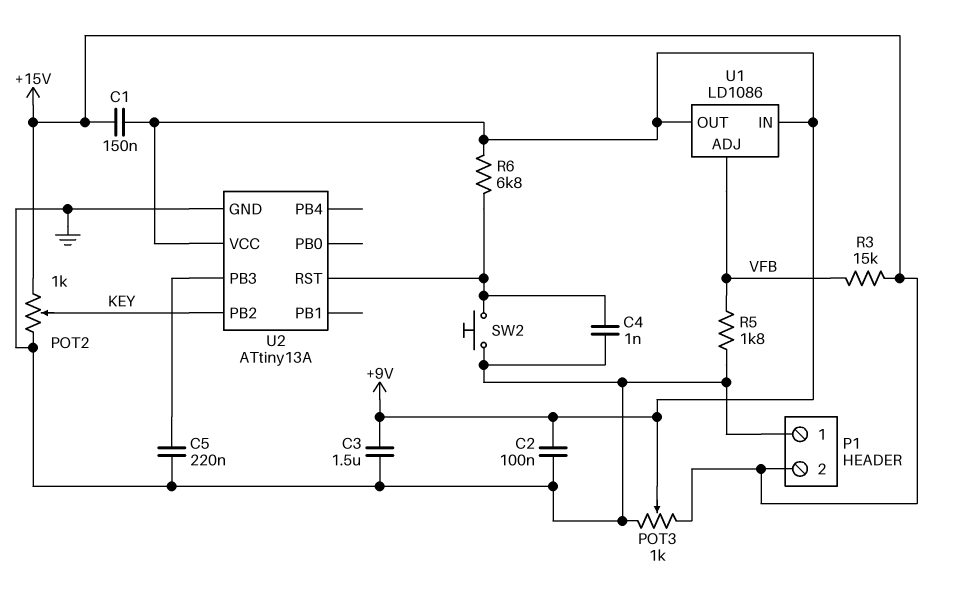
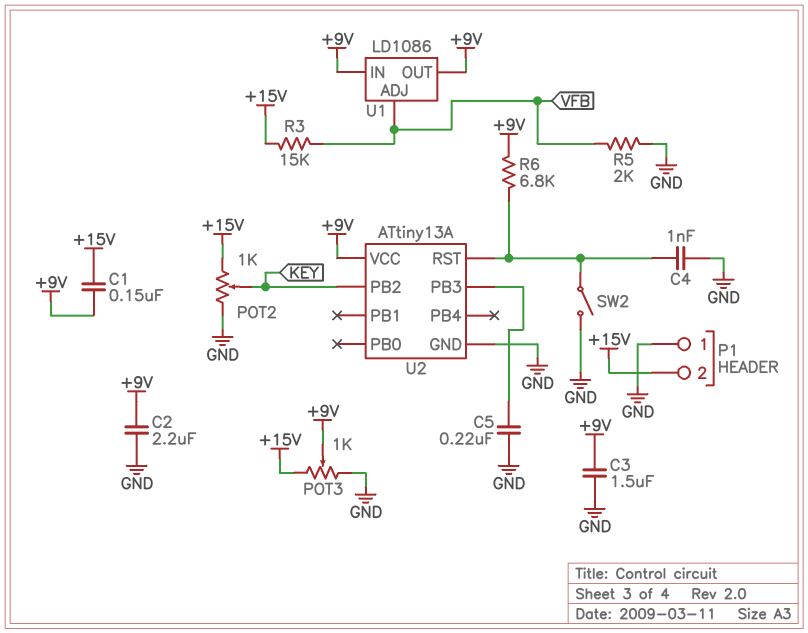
C2: 100nF (+9V, GND) -> 2.2uF (+9V, GND)
R5: 1.8k (GND, VFB) -> 2k (GND, VFB)
SW2: button (GND, U2/RST) -> switch (GND, U2/RST)

